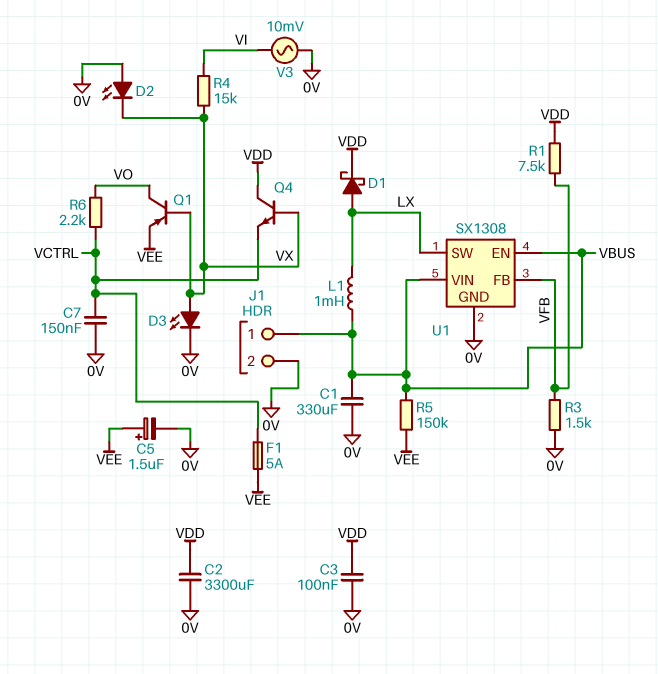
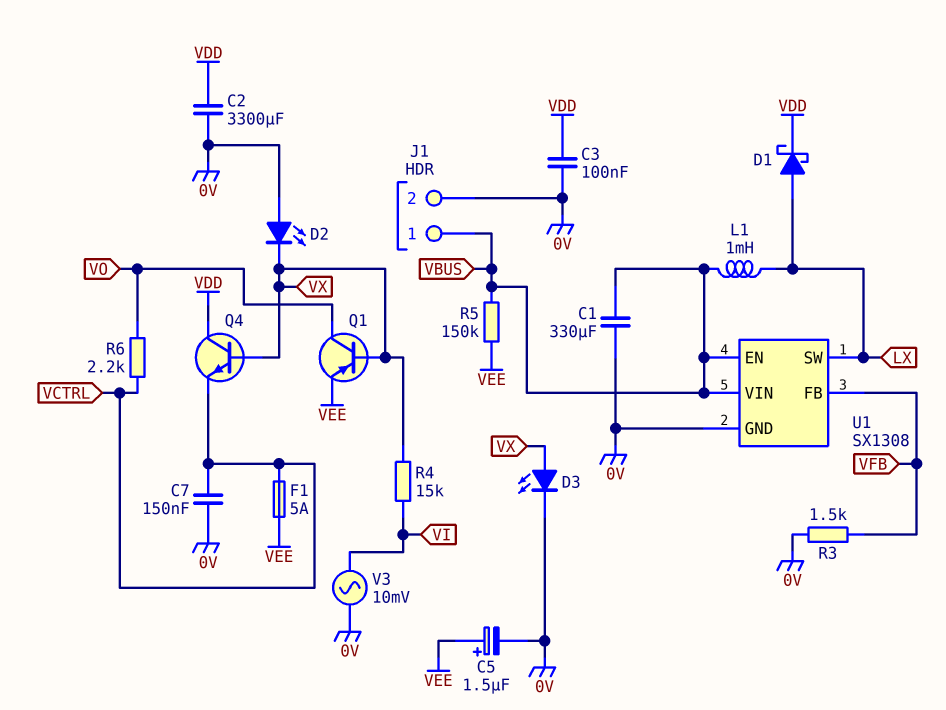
R1: 7.5k (VDD, VFB) -> none

